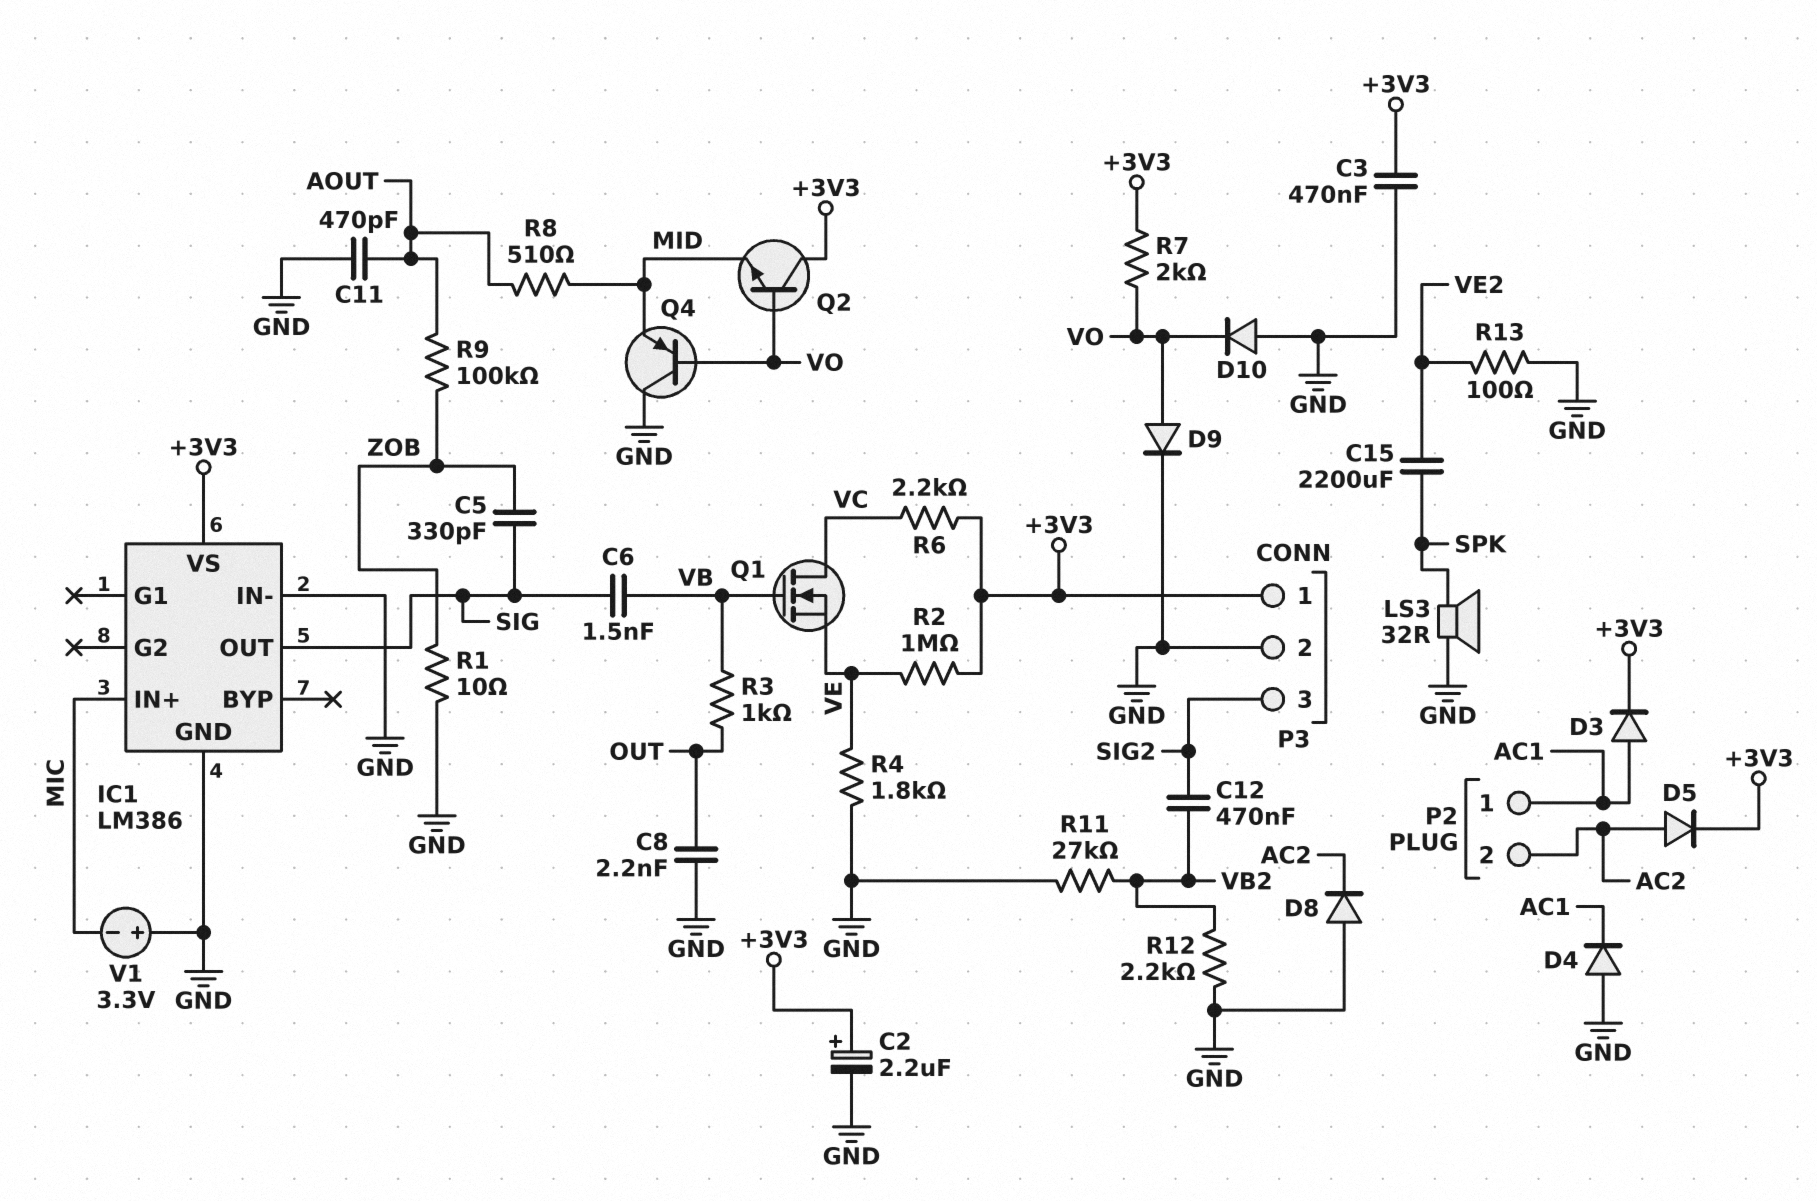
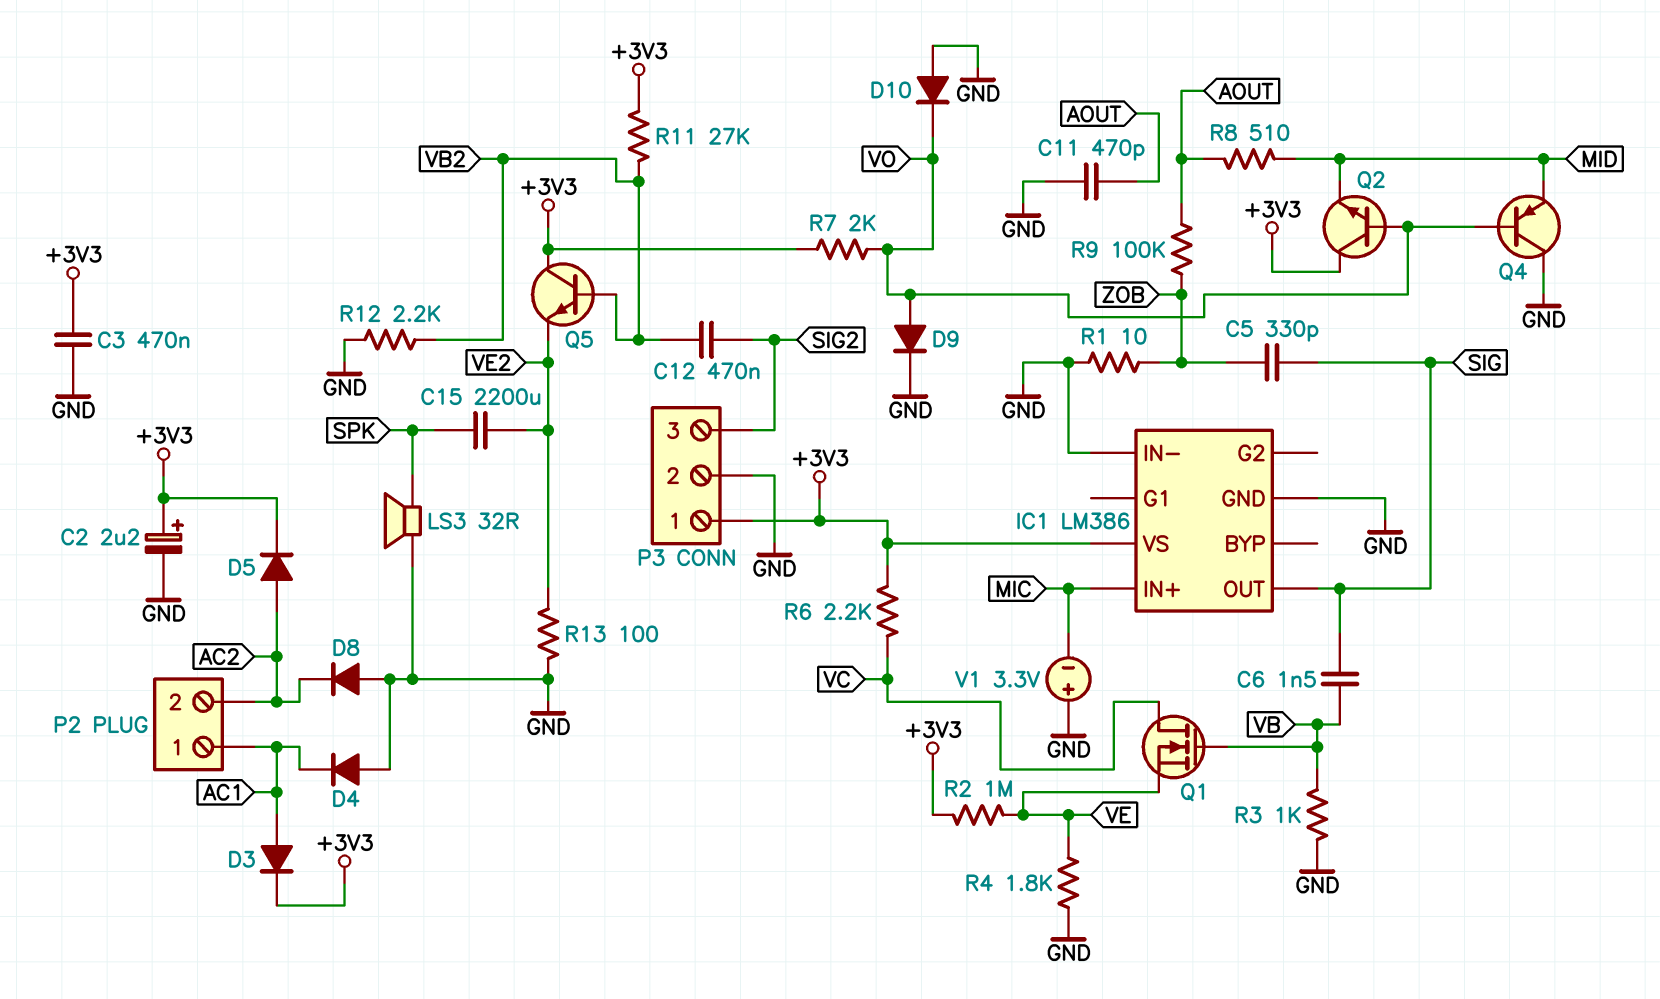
C8: 2.2nF (GND, OUT) -> none
Q5: none -> NPN (B VB2, C +3V3, E VE2)
R3: 1k (OUT, VB) -> 1k (GND, VB)
R11: 27k (GND, VB2) -> 27k (+3V3, VB2)

